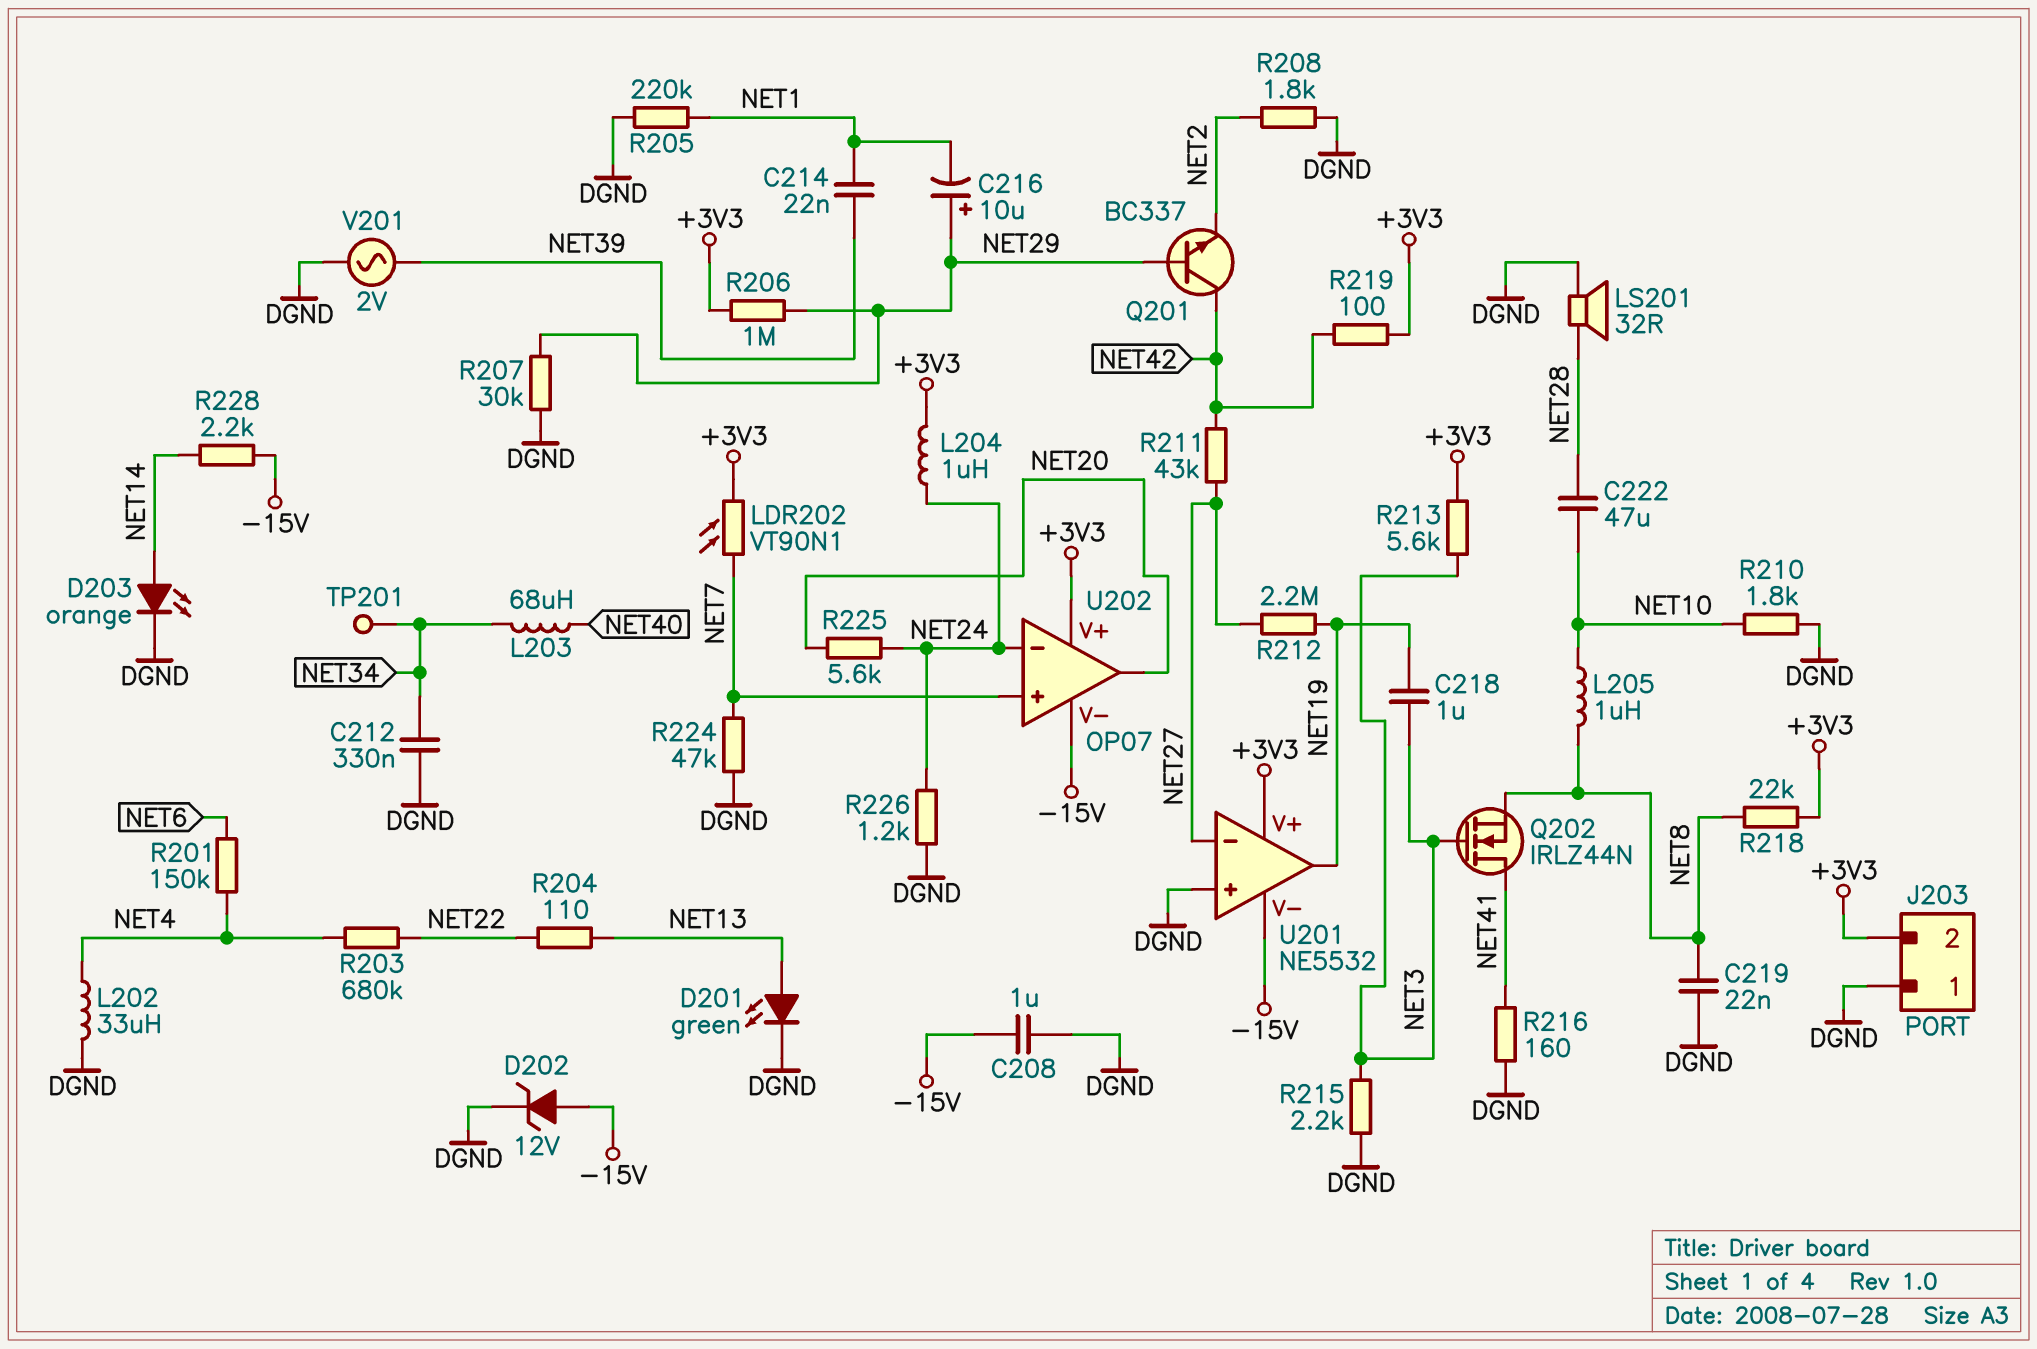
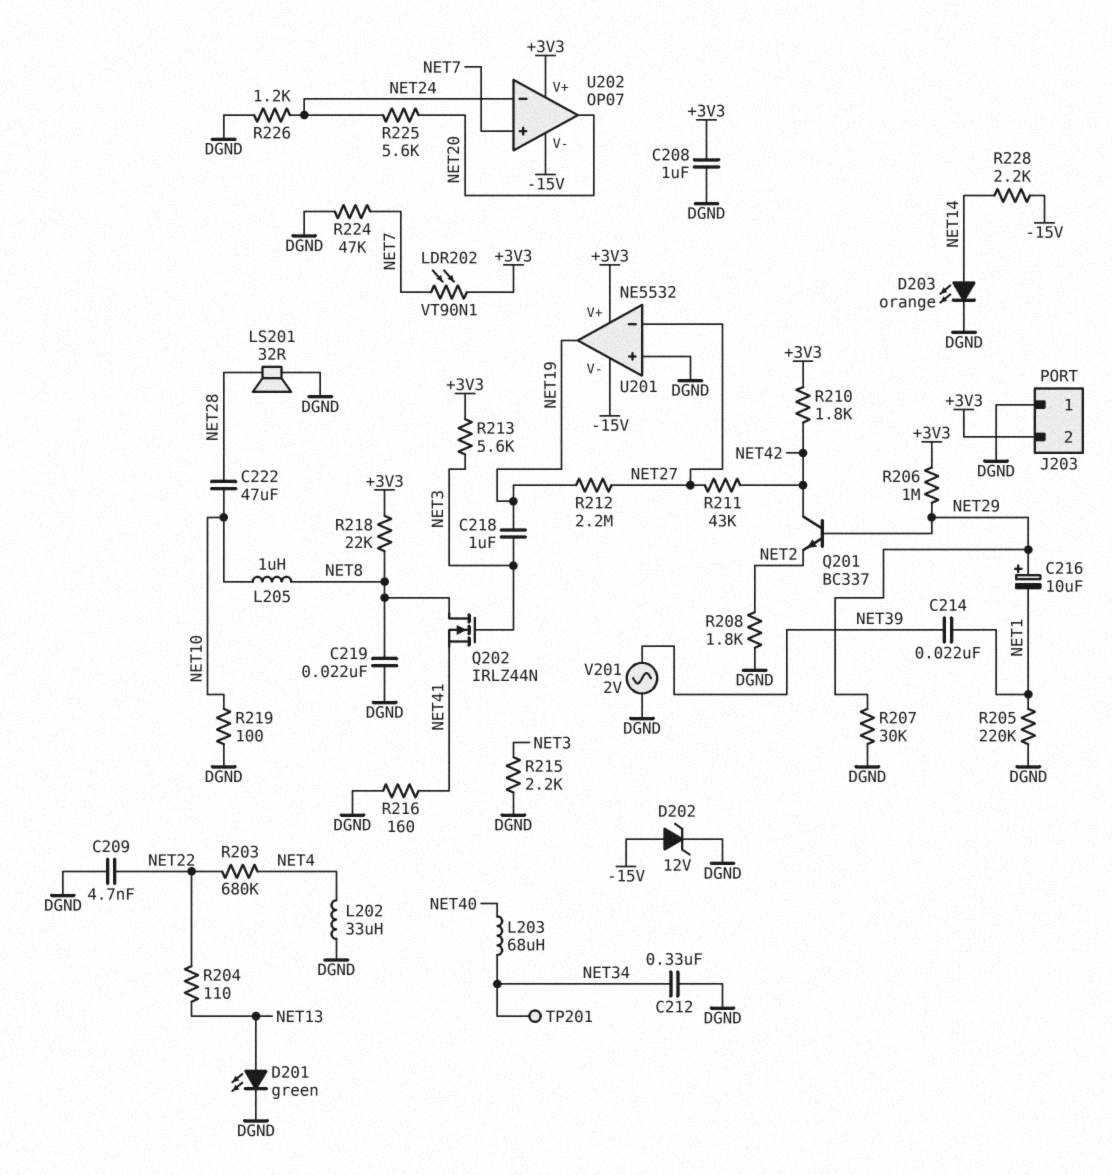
C208: 1uF (-15V, DGND) -> 1uF (+3V3, DGND)
C209: none -> 4.7nF (DGND, NET22)
L204: 1uH (+3V3, NET24) -> none
Q202: NMOS IRLZ44N (G NET3, D NET41, S NET8) -> NMOS IRLZ44N (G NET3, D NET8, S NET41)
R201: 150k (NET4, NET6) -> none
R210: 1.8k (DGND, NET10) -> 1.8k (+3V3, NET42)
R219: 100 (+3V3, NET42) -> 100 (DGND, NET10)

